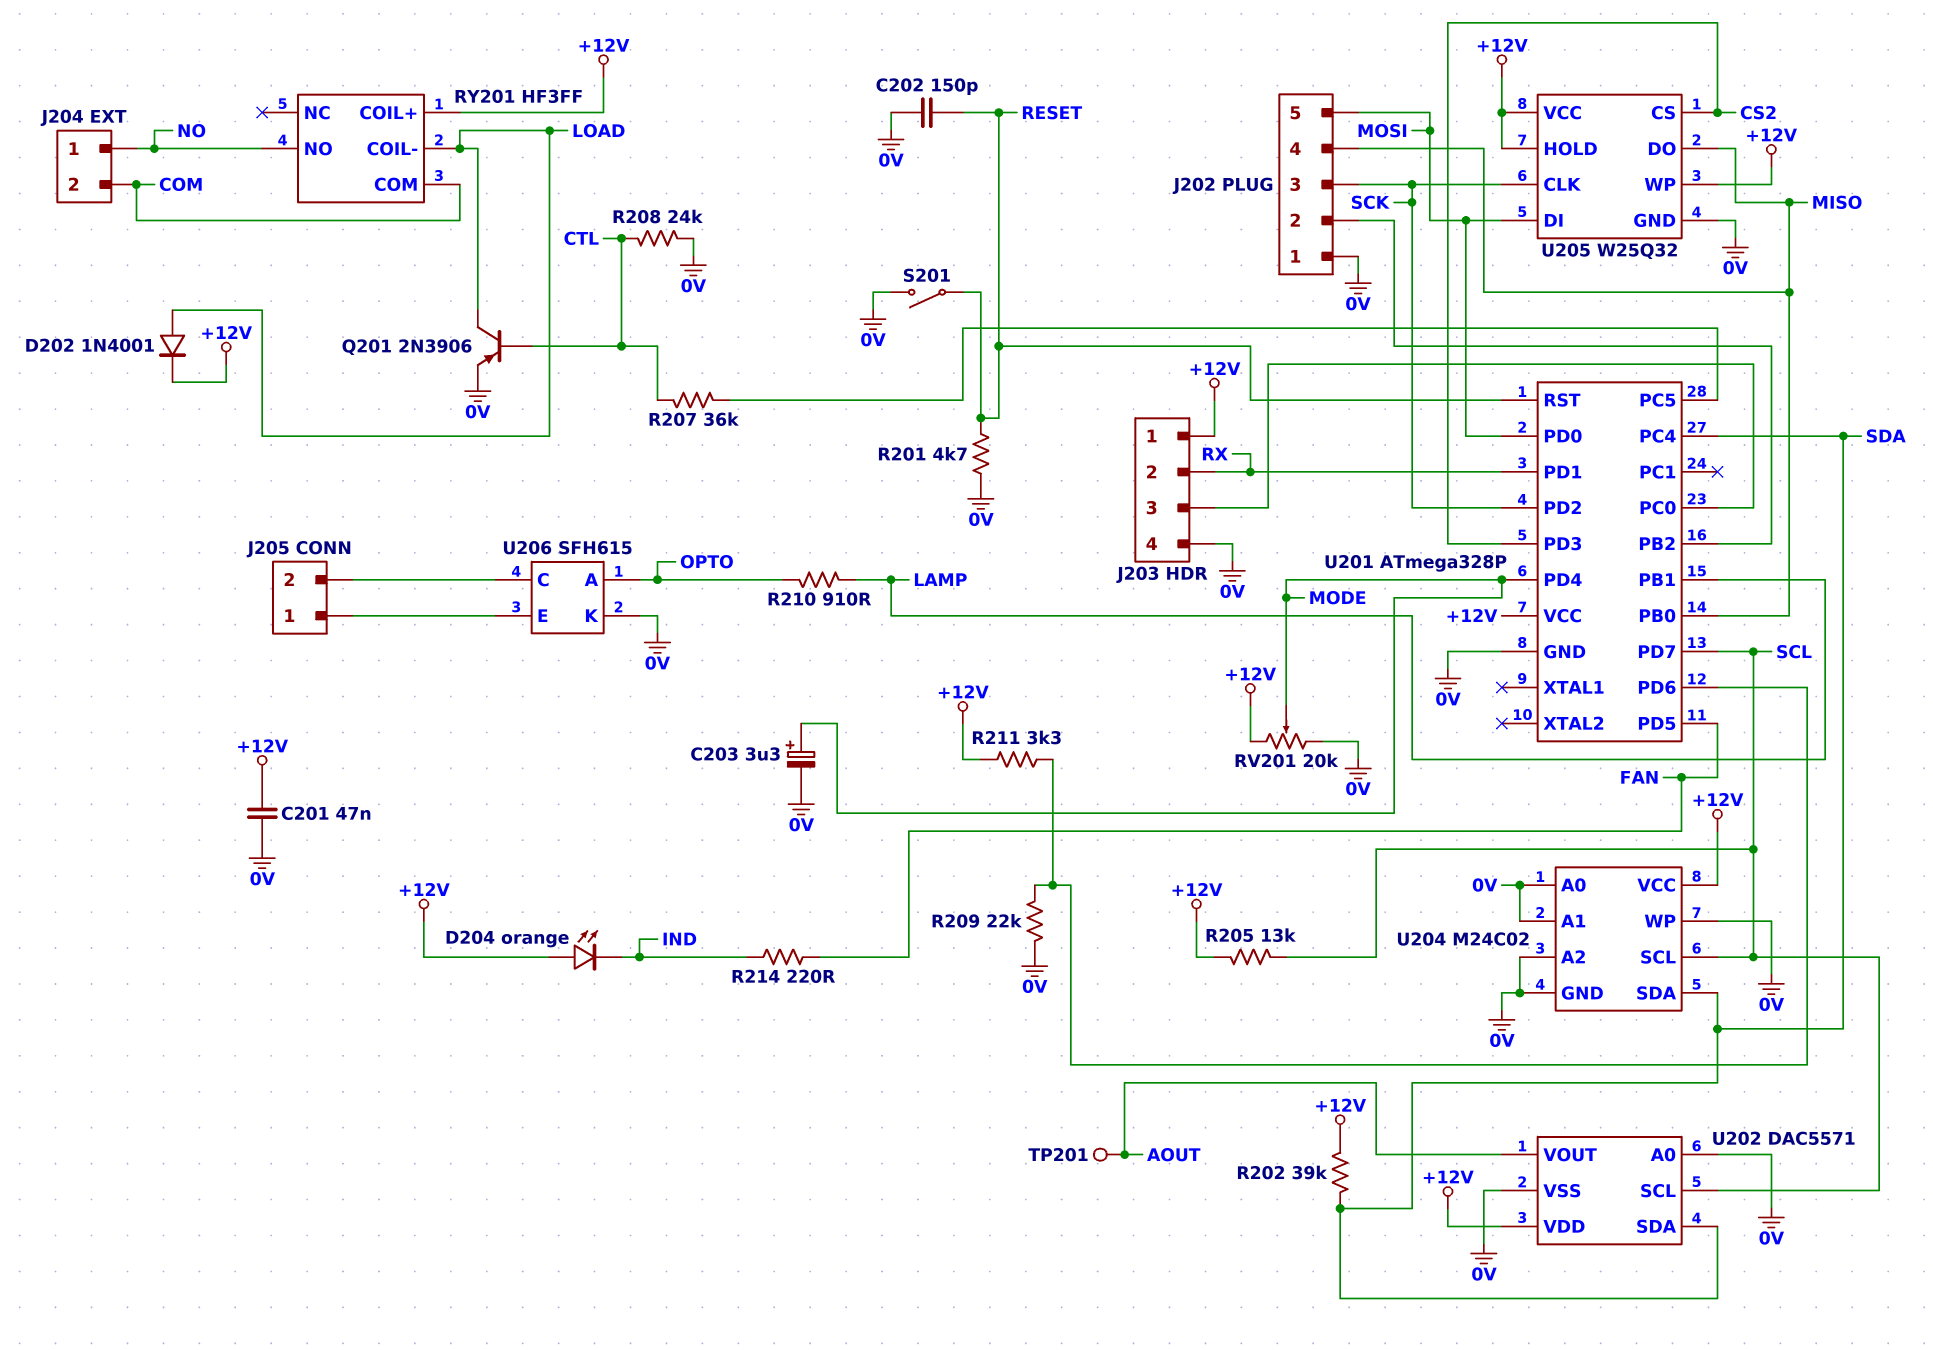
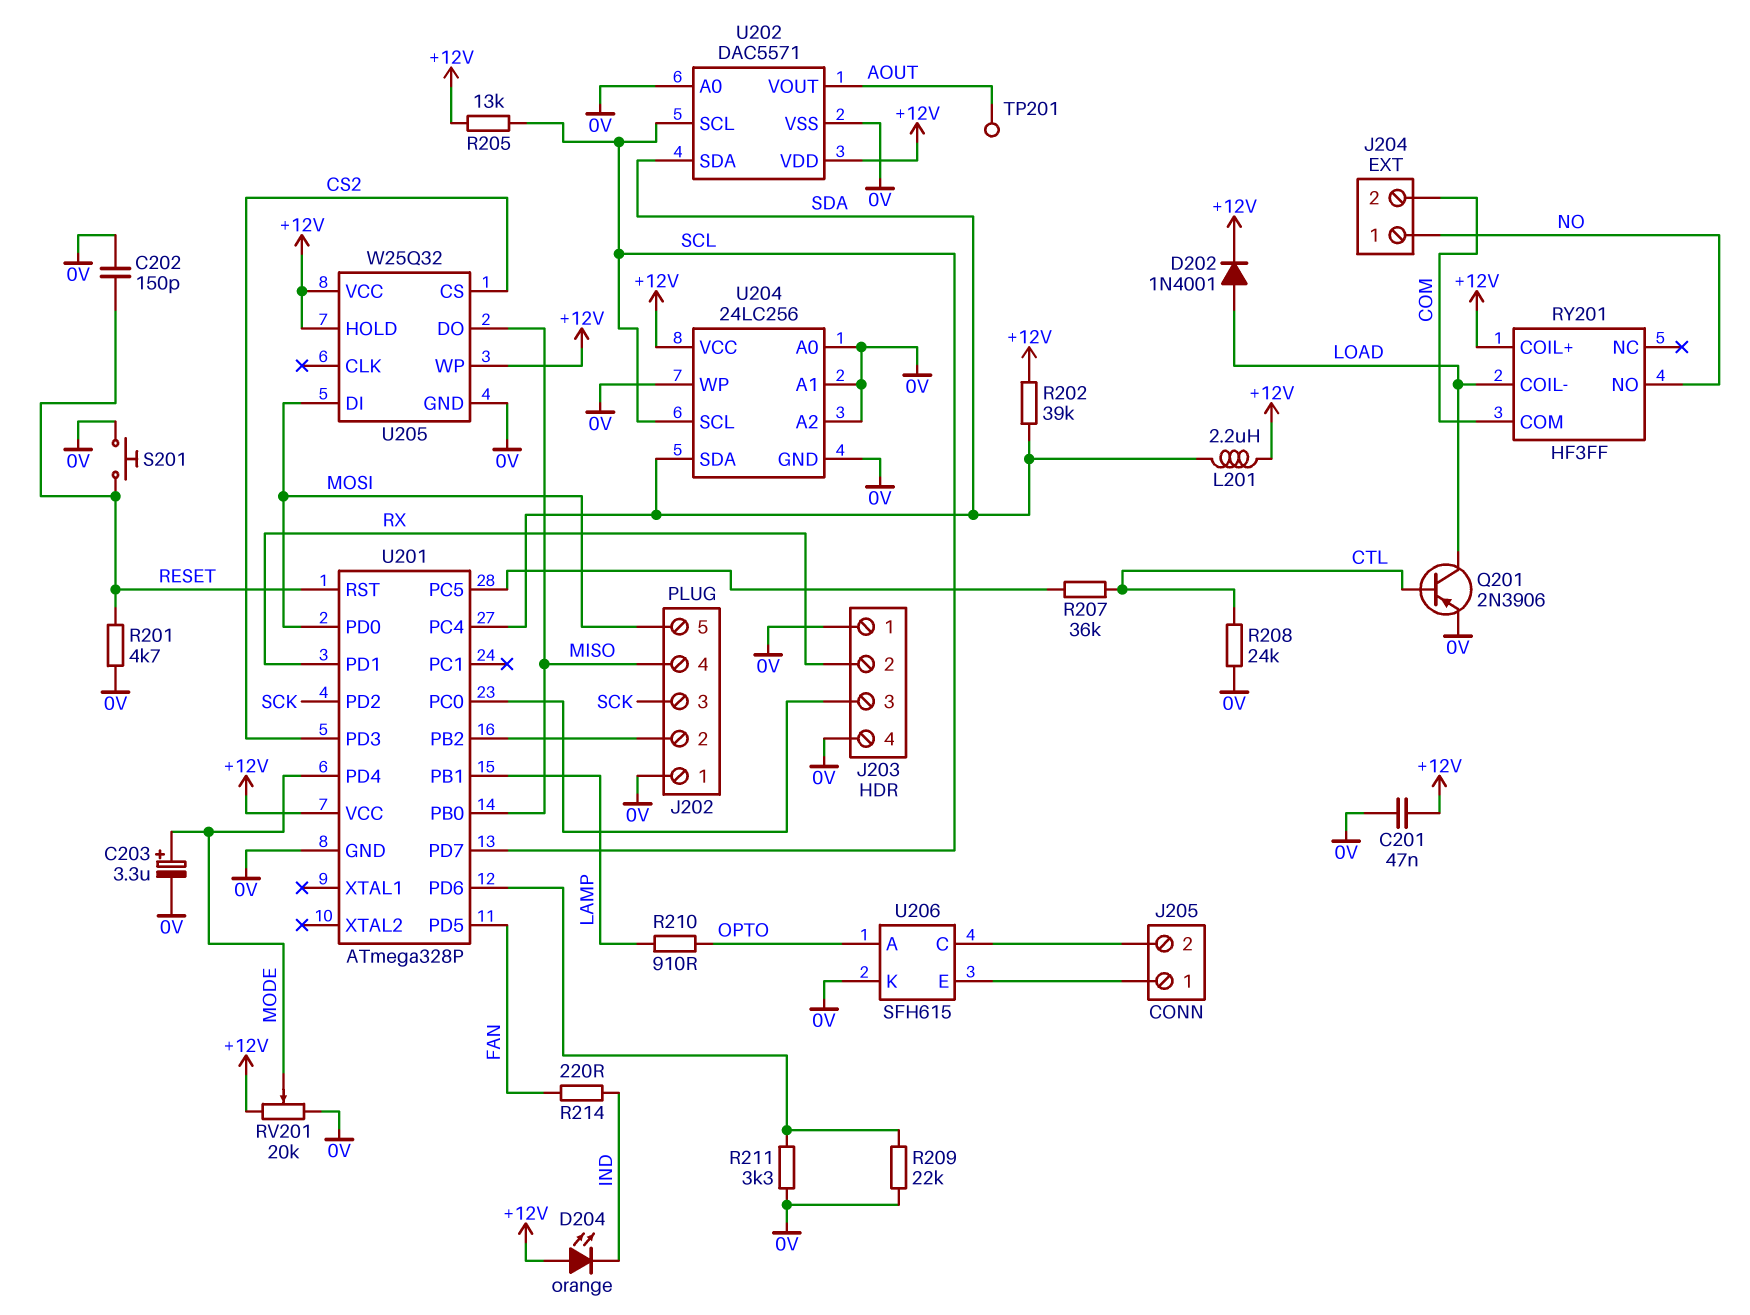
J203 pin 1: +12V -> 0V
L201: none -> 2.2uH (+12V, SDA)
R211: 3.3k (+12V, U201/PD6) -> 3.3k (0V, U201/PD6)
S201: switch (0V, RESET) -> button (0V, RESET)
U204: M24C02 -> 24LC256
U205 pin CLK: SCK -> none

